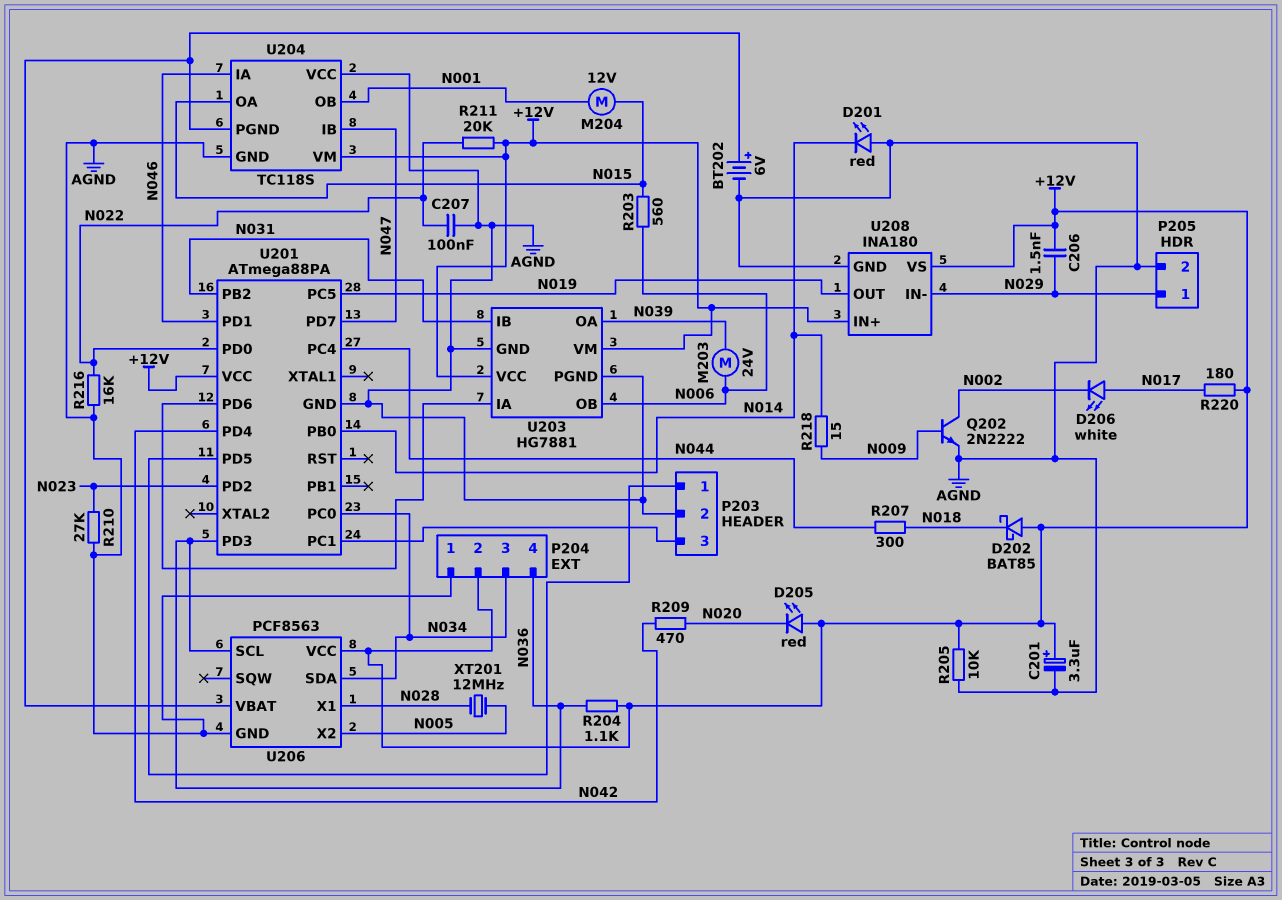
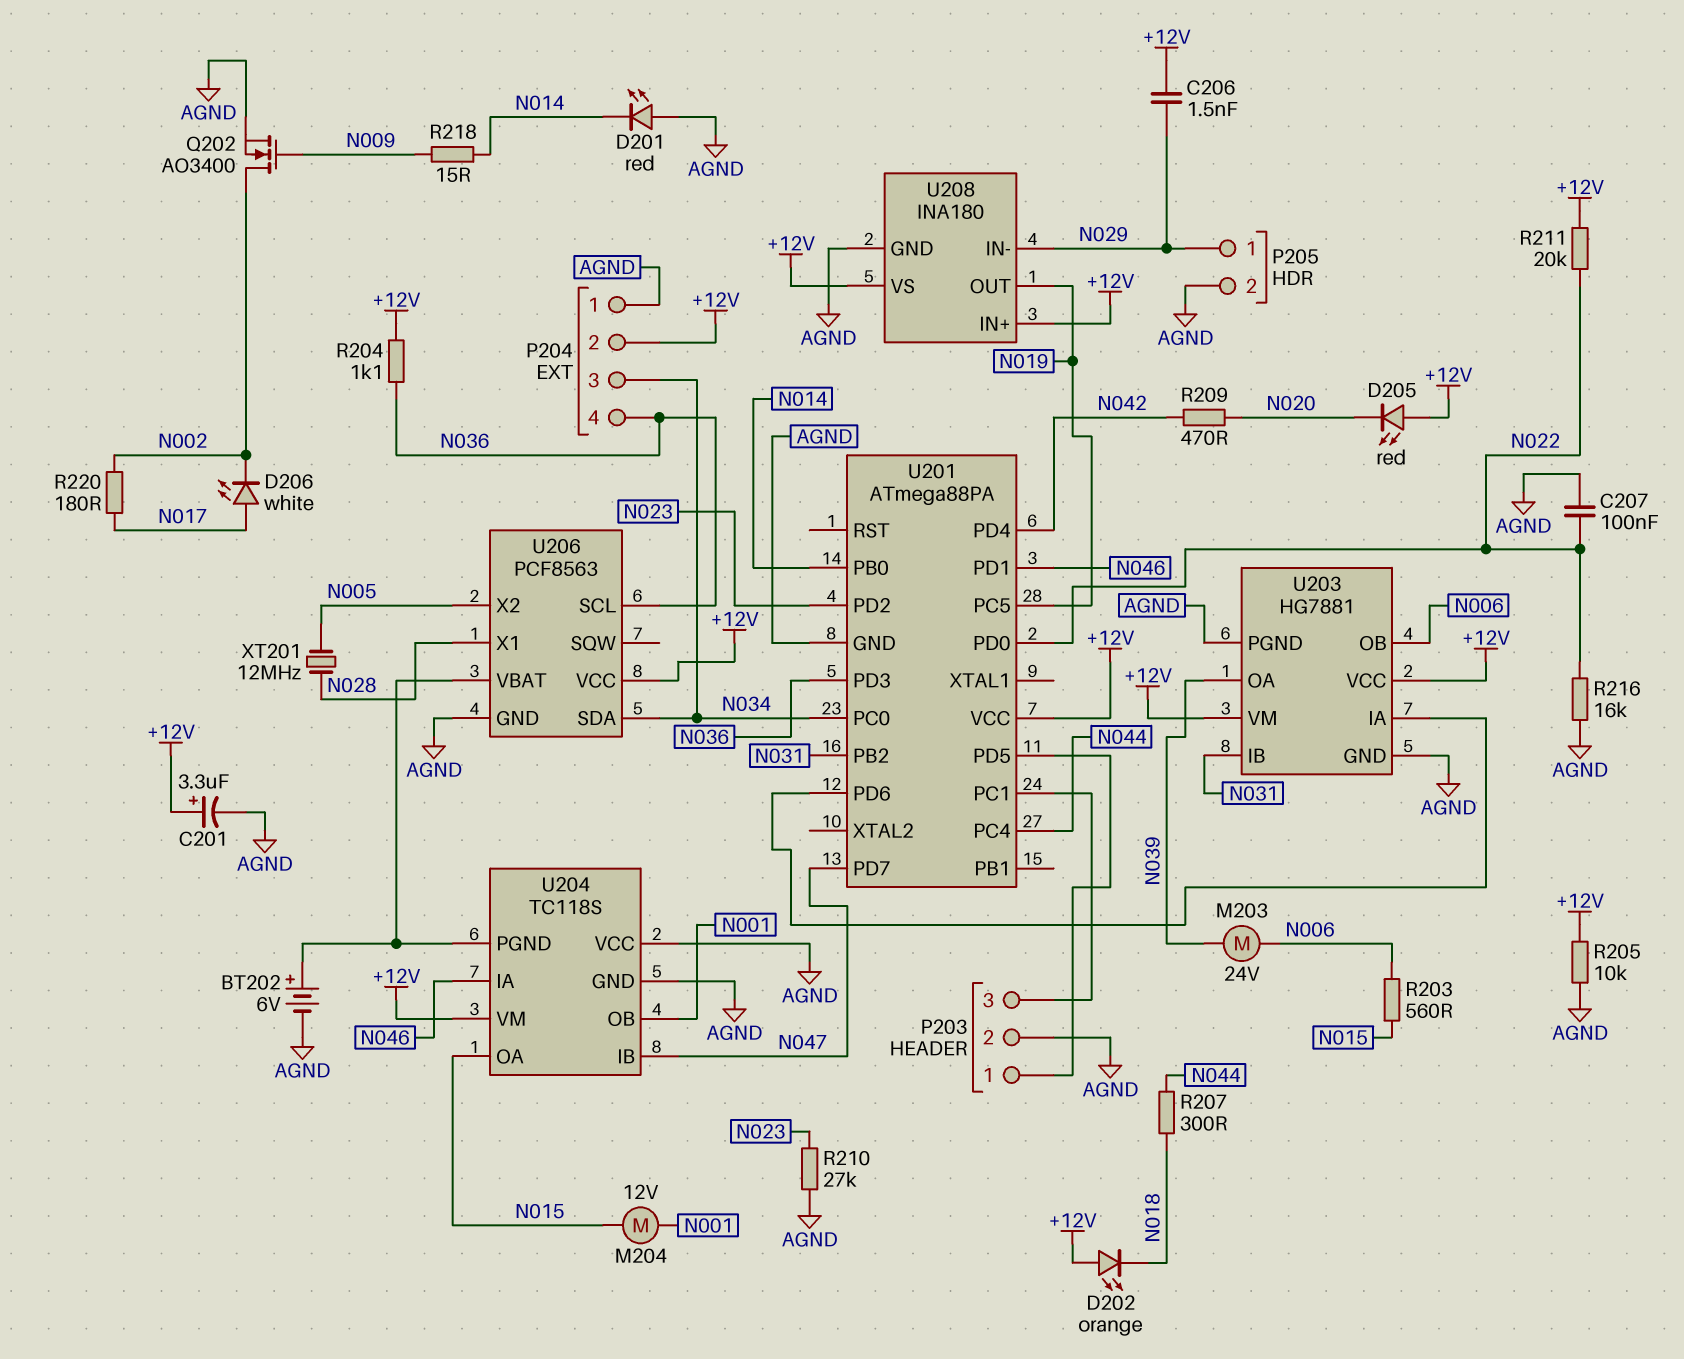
D202: schottky BAT85 (A +12V, K N018) -> LED orange (A +12V, K N018)
Q202: NPN 2N2222 (B N009, C N002, E AGND) -> NMOS AO3400 (G N009, D N002, S AGND)
R220: 180 (+12V, N017) -> 180 (N002, N017)

